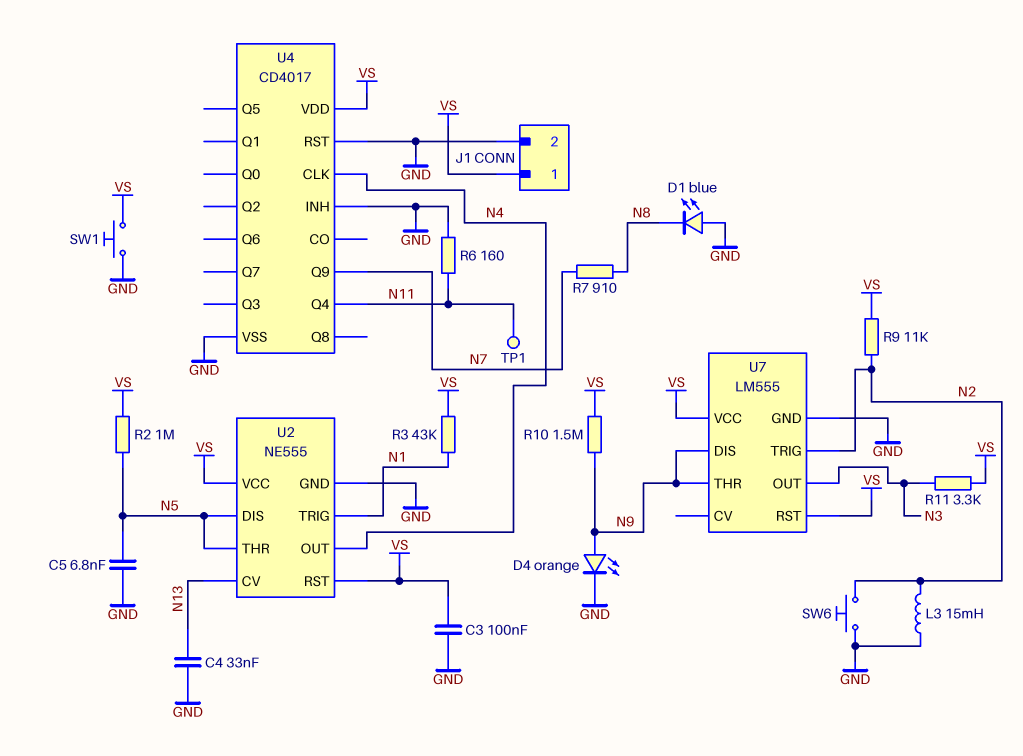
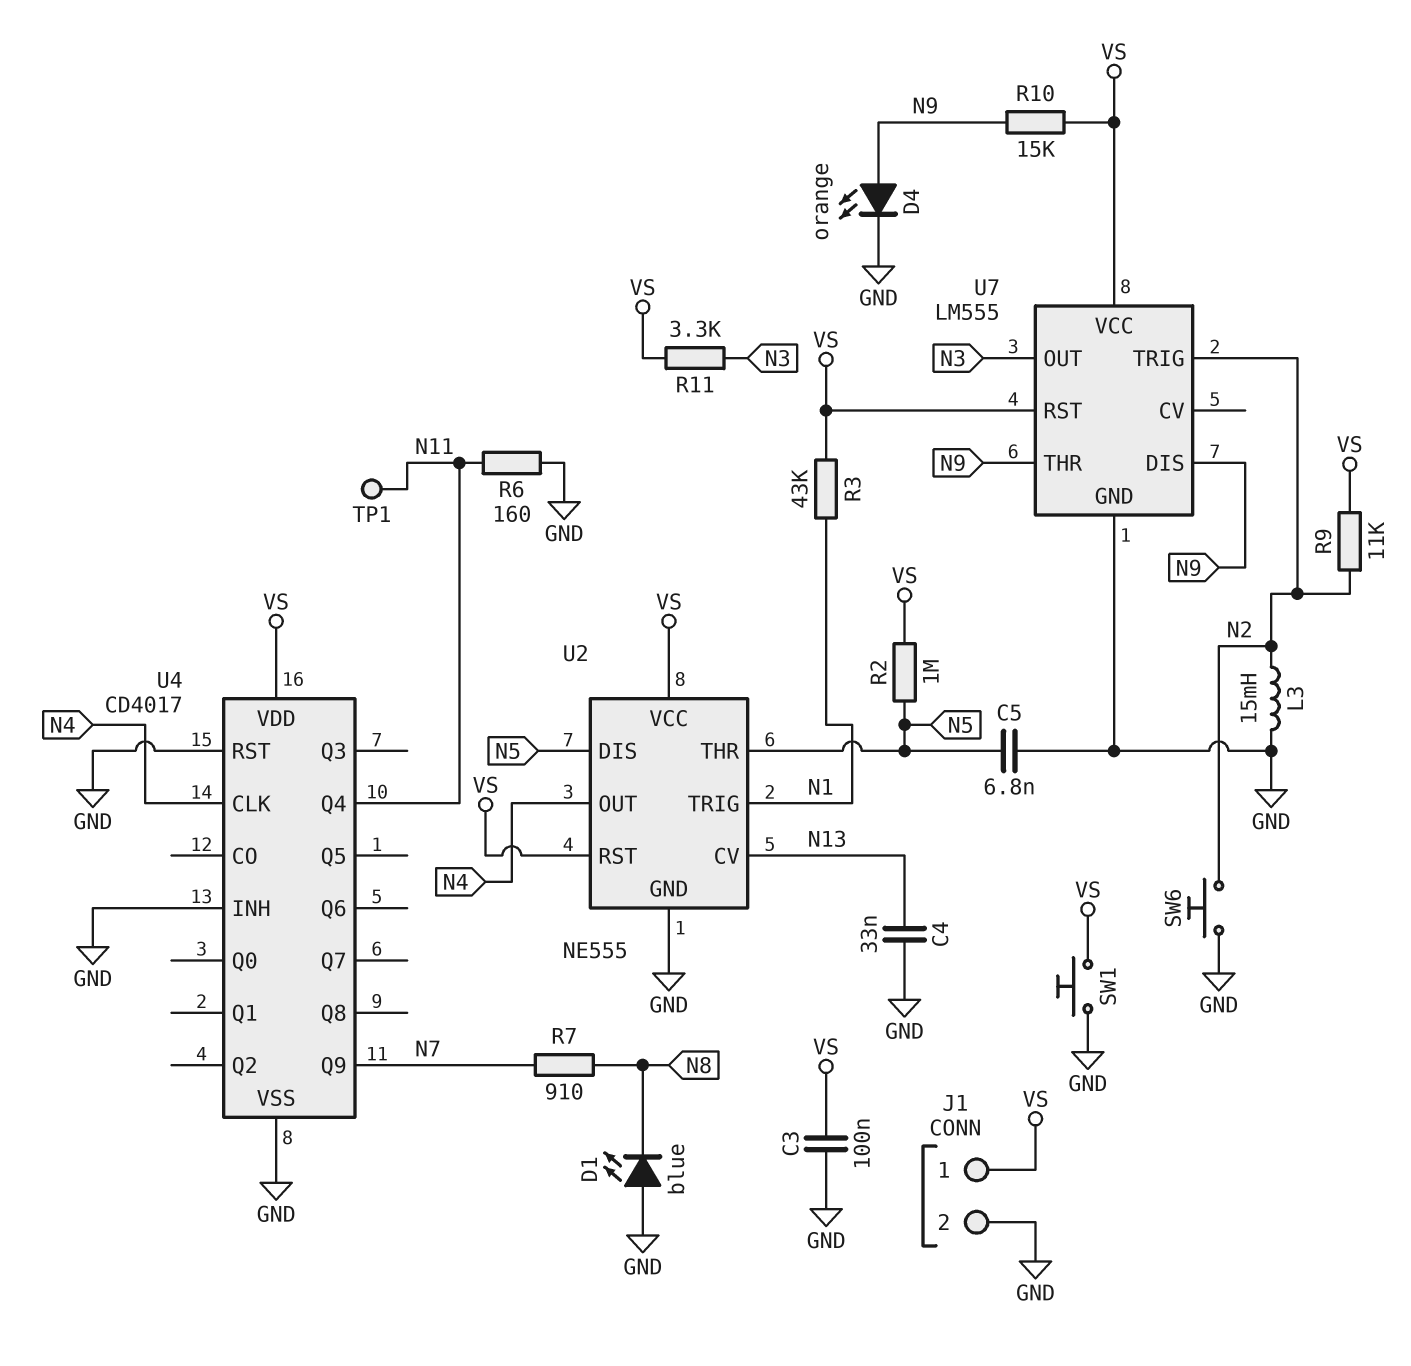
R10: 1.5M (N9, VS) -> 15k (N9, VS)

